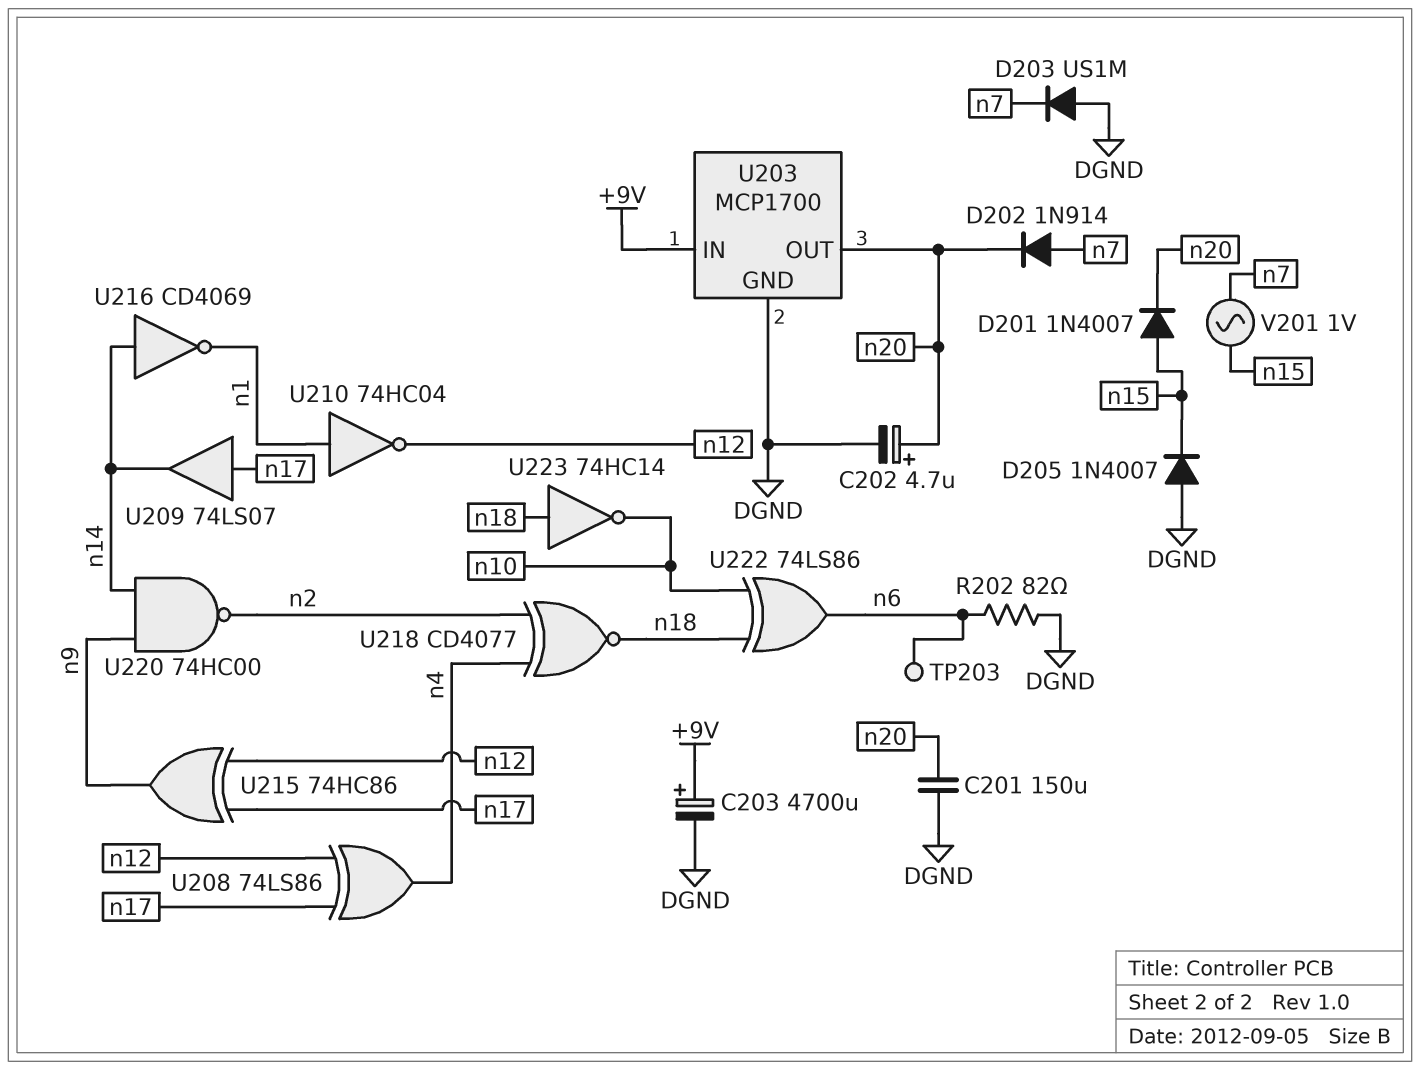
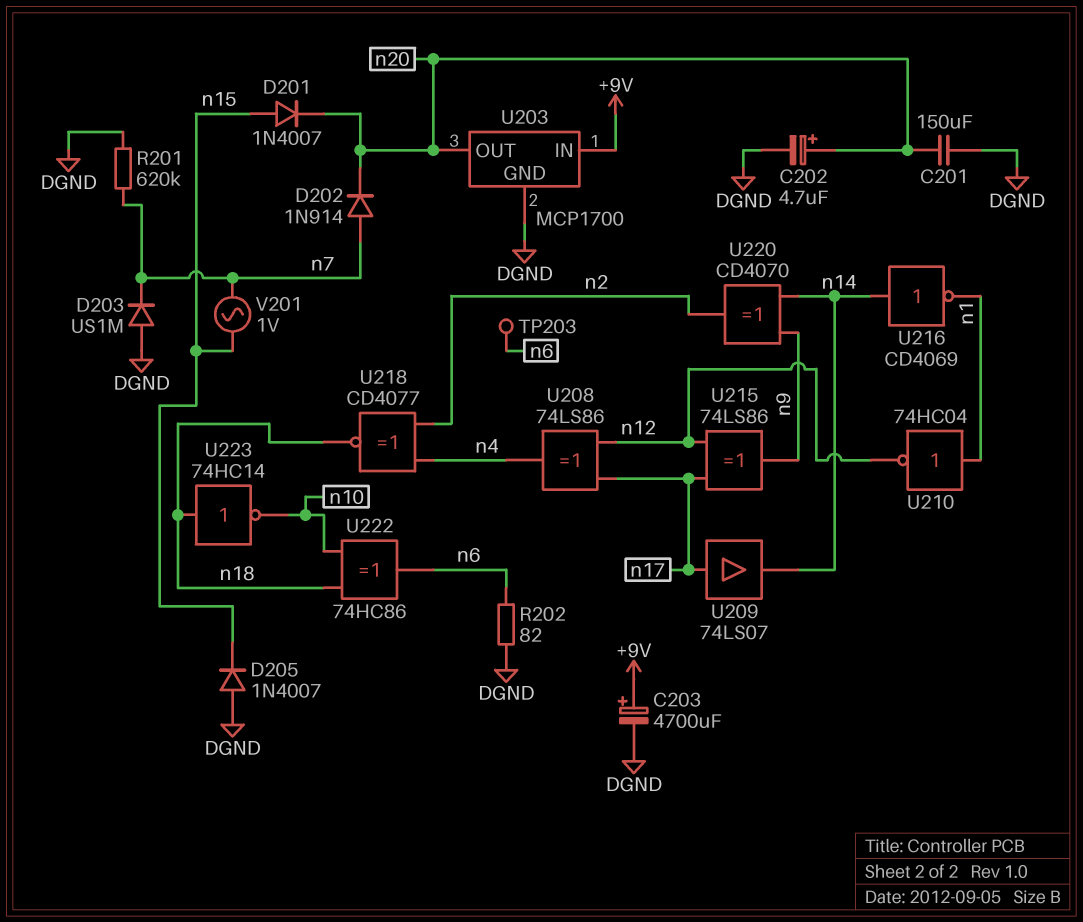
R201: none -> 620k (DGND, n7)
U215: XOR 74HC86 (in n12, in n17, out n9) -> XOR 74LS86 (in n12, in n17, out n9)
U220: NAND 74HC00 (in n9, in n14, out n2) -> XOR CD4070 (in n9, in n14, out n2)
U222: XOR 74LS86 (in n10, in n18, out n6) -> XOR 74HC86 (in n10, in n18, out n6)

